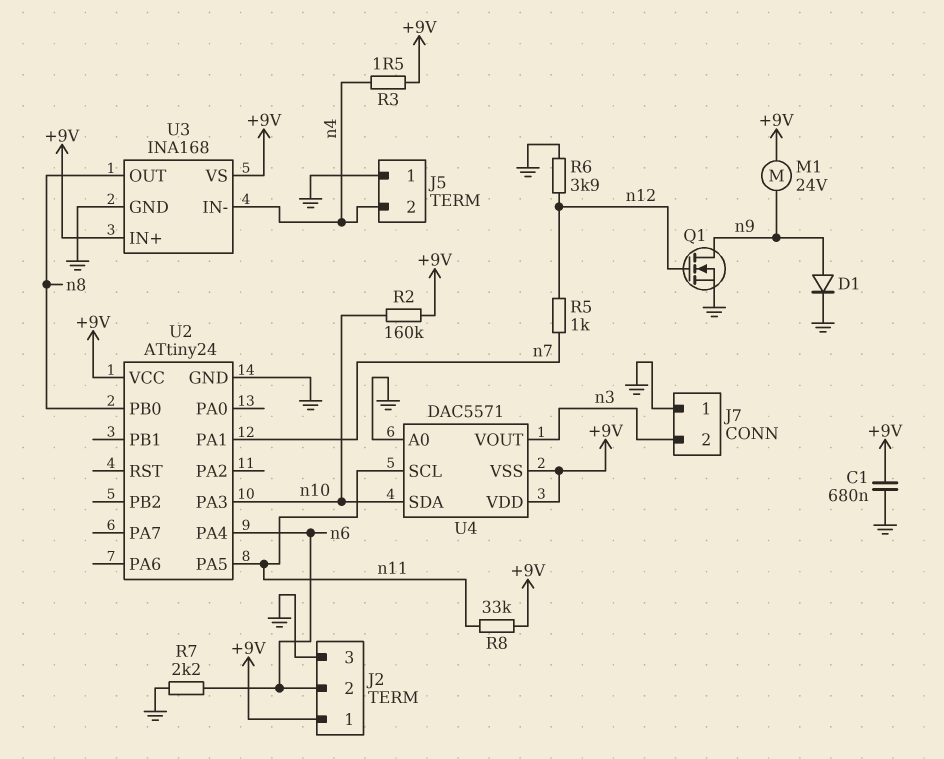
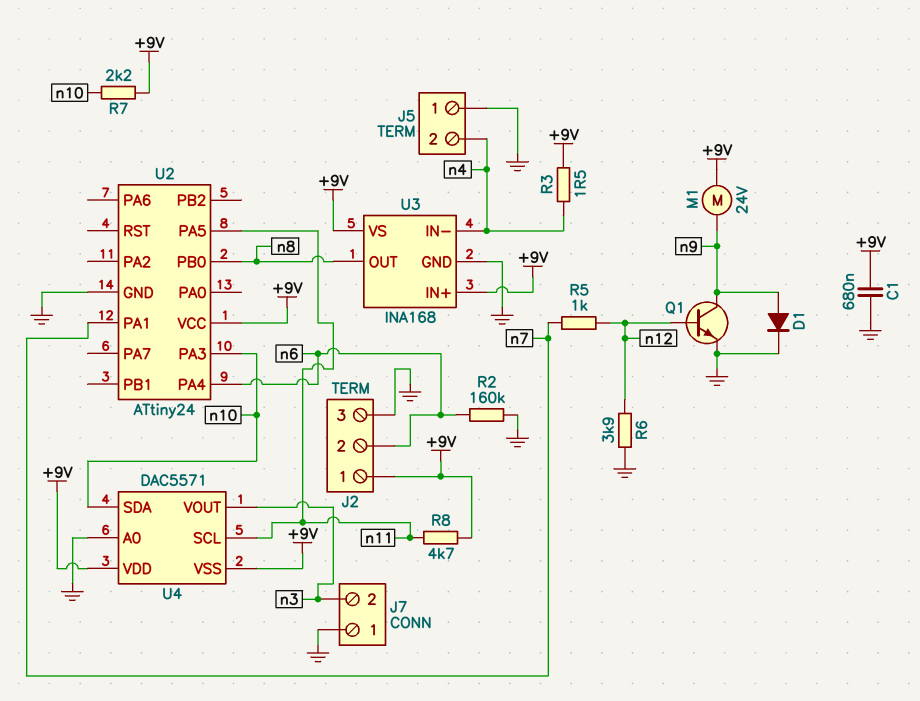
Q1: NMOS (G n12, D n9, S GND) -> NPN (B n12, C n9, E GND)
R2: 160k (+9V, n10) -> 160k (GND, n6)
R7: 2.2k (GND, n6) -> 2.2k (+9V, n10)
R8: 33k (+9V, n11) -> 4.7k (+9V, n11)

